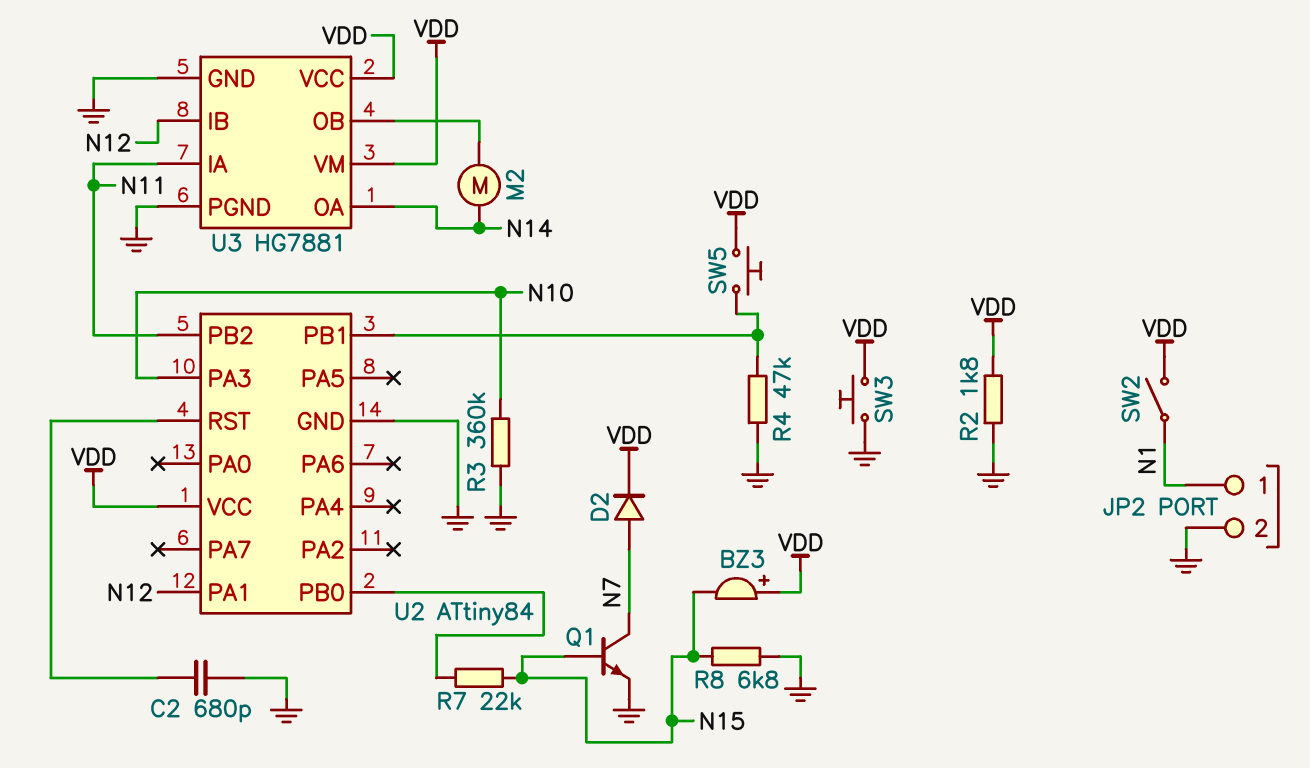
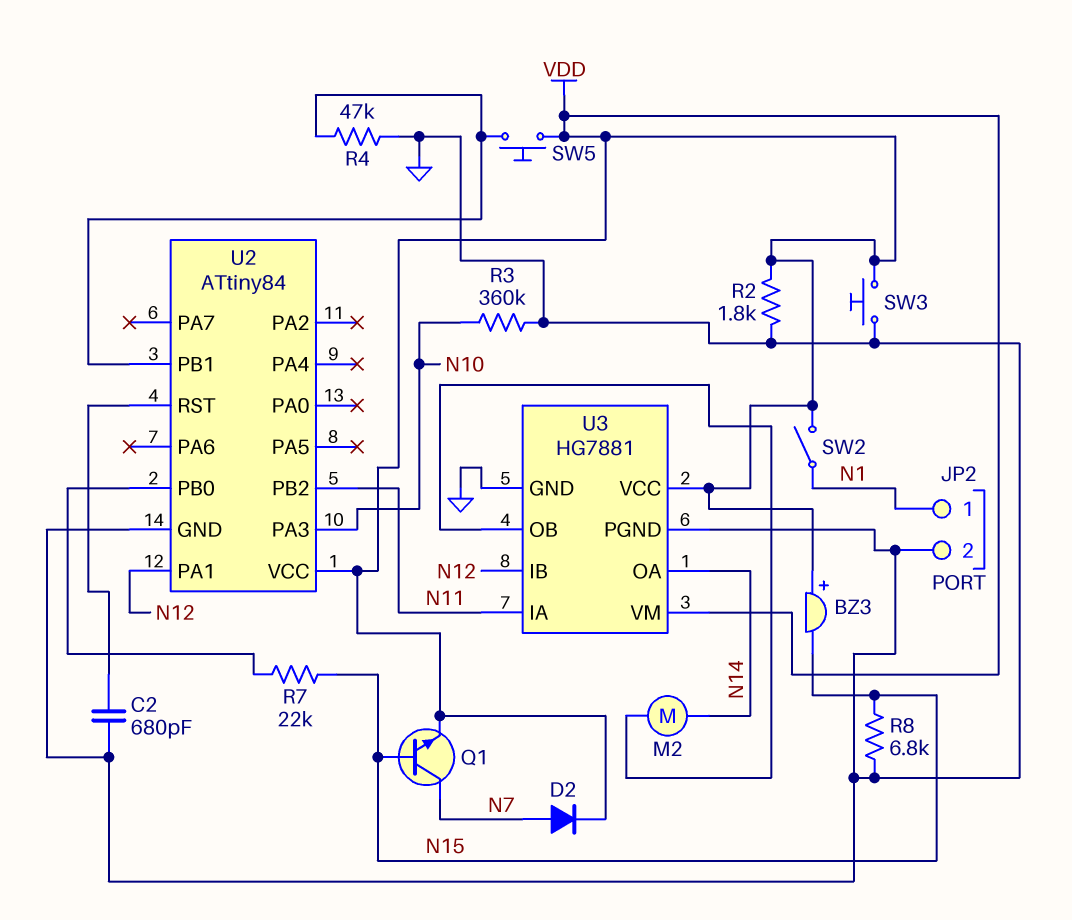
Q1: NPN (B N15, C N7, E GND) -> NPN (B N15, C N7, E VDD)

